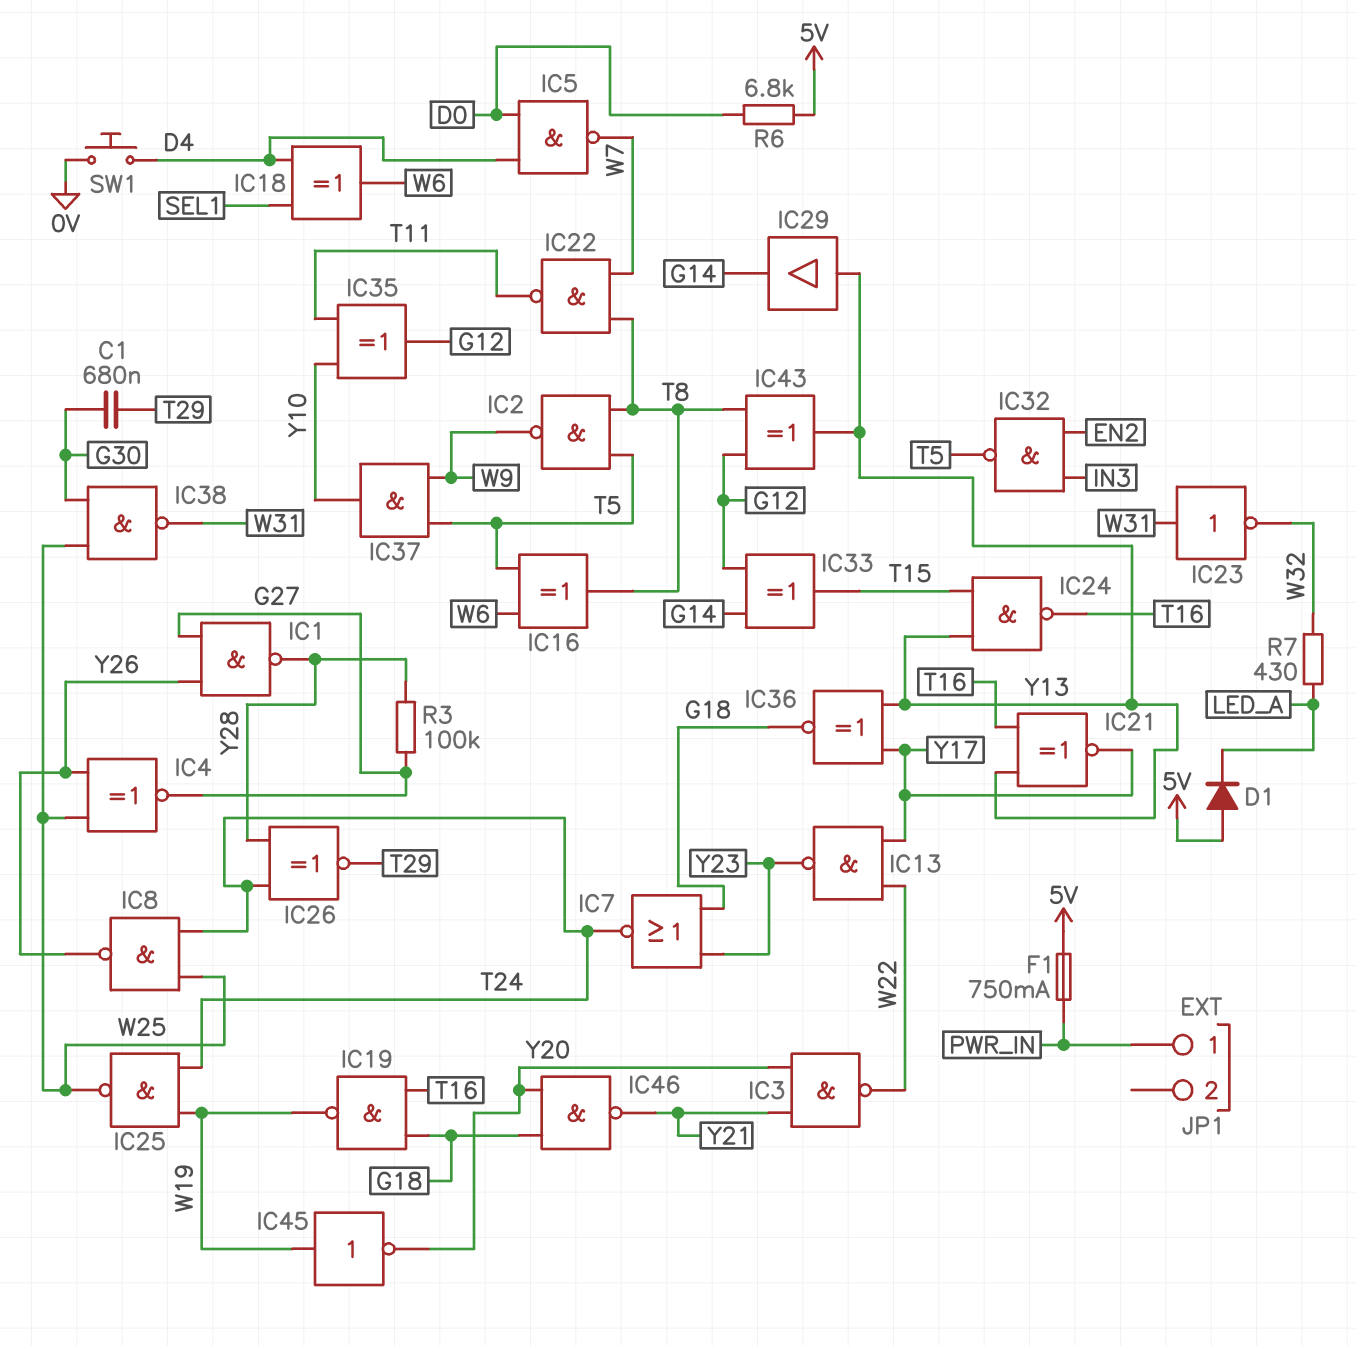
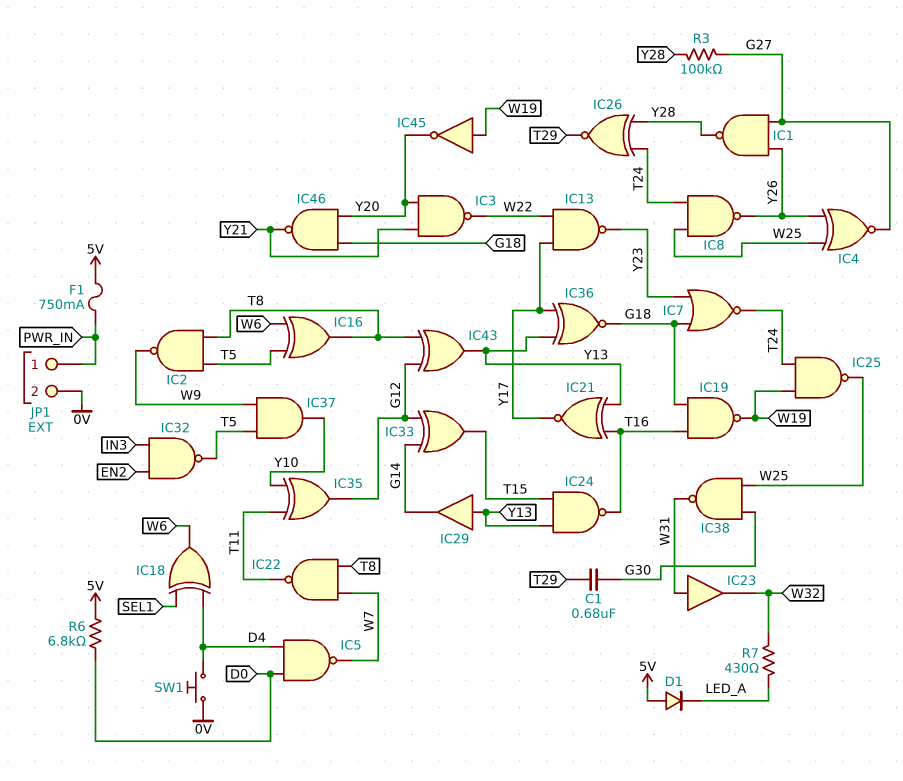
IC23: NOT (in W31, out W32) -> buffer (in W31, out W32)
JP1 pin 2: none -> 0V

